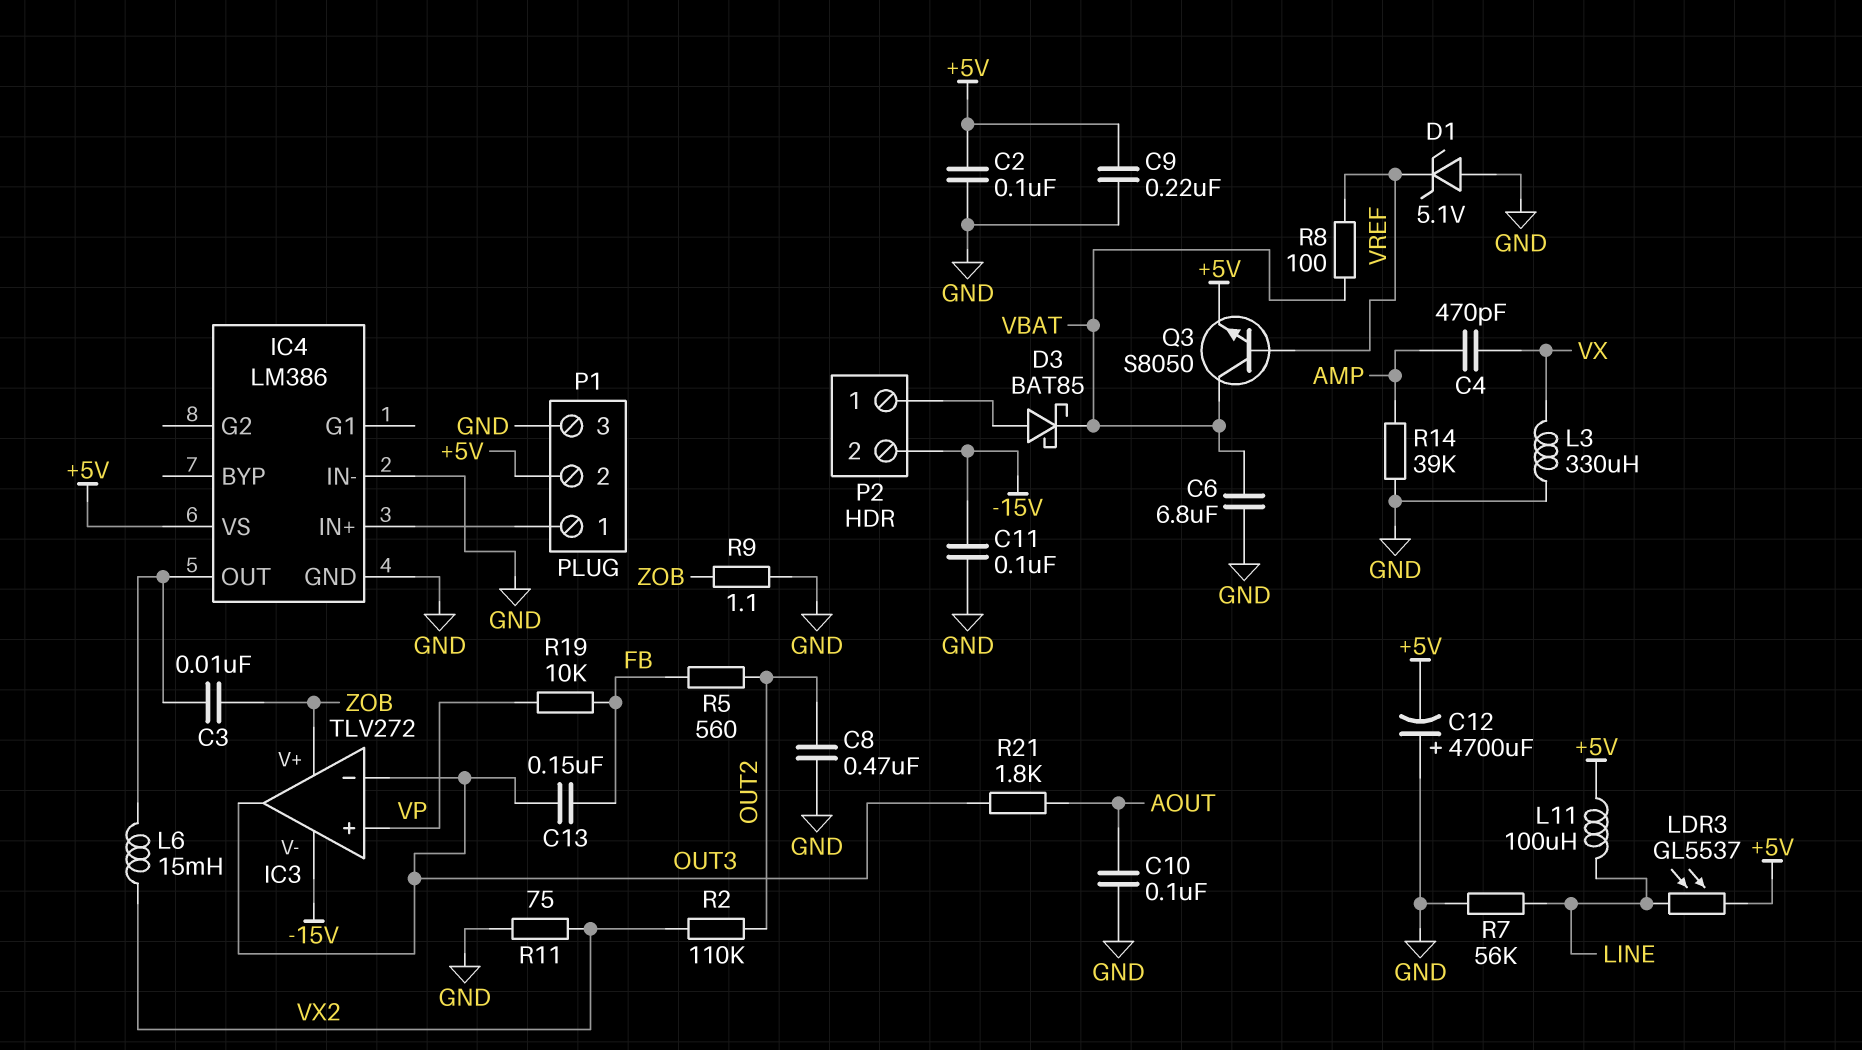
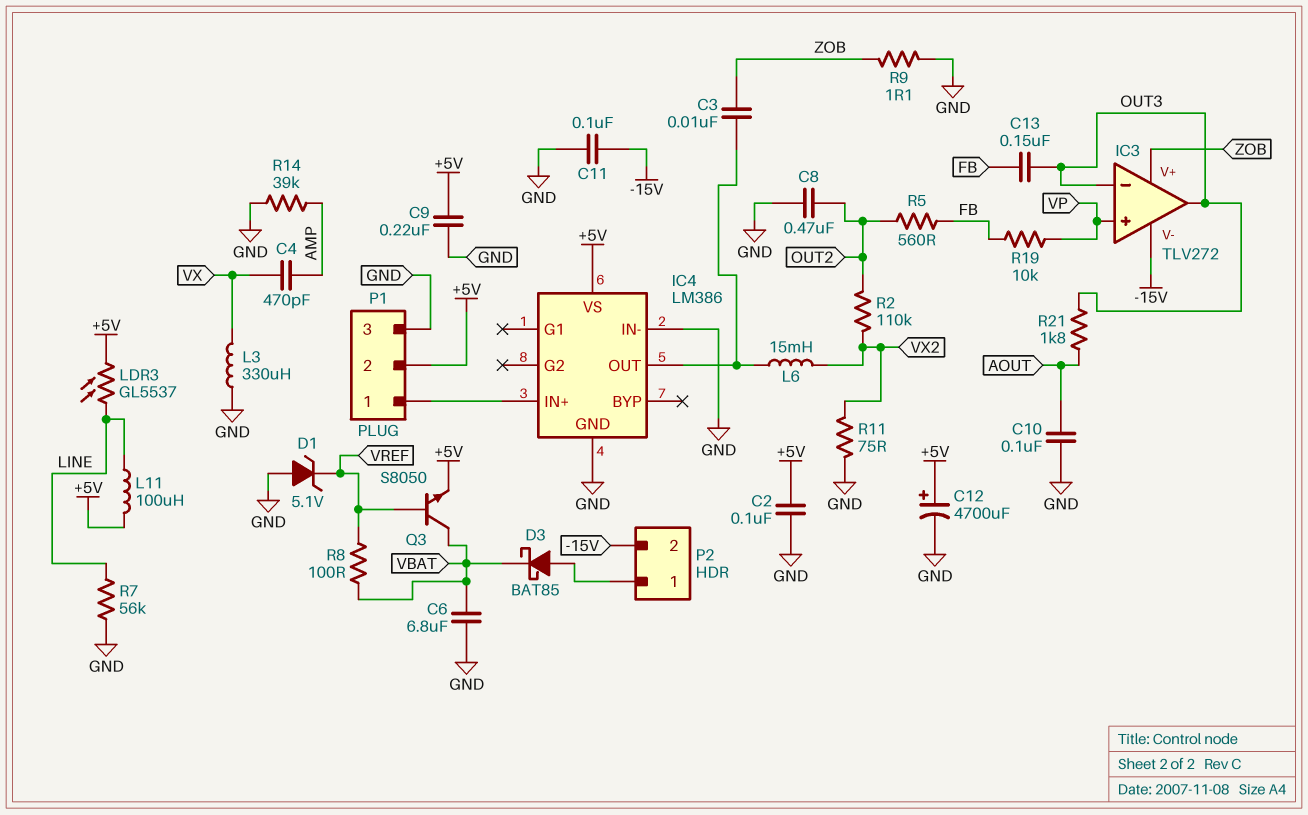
C12: 4700uF (plus GND, minus +5V) -> 4700uF (plus +5V, minus GND)

